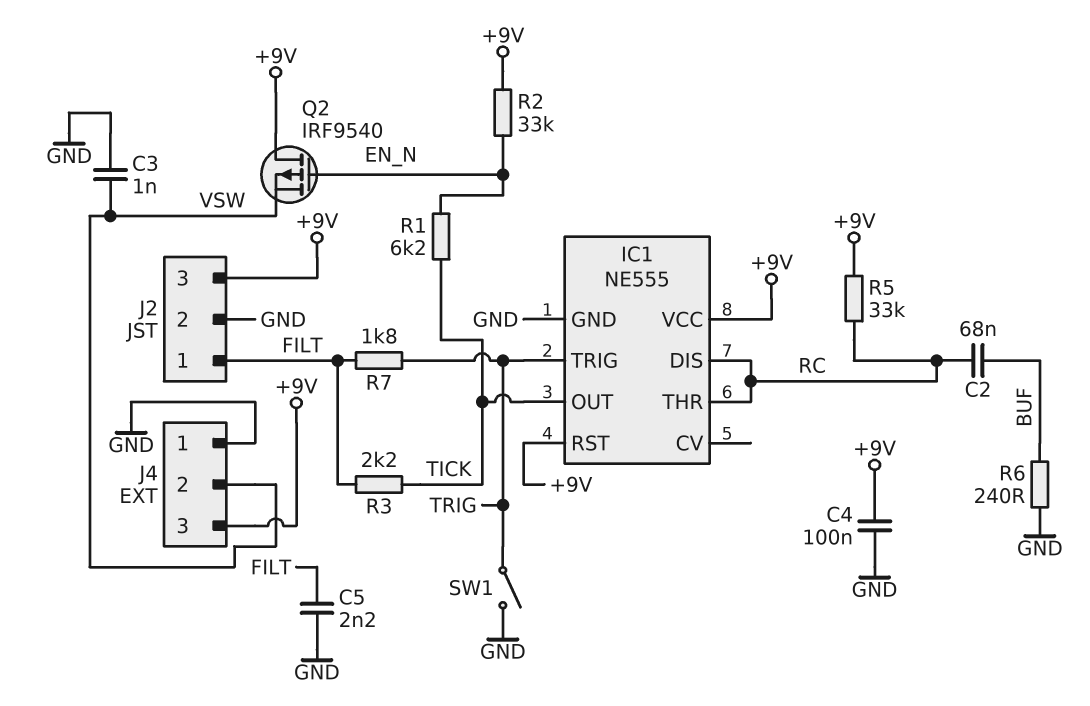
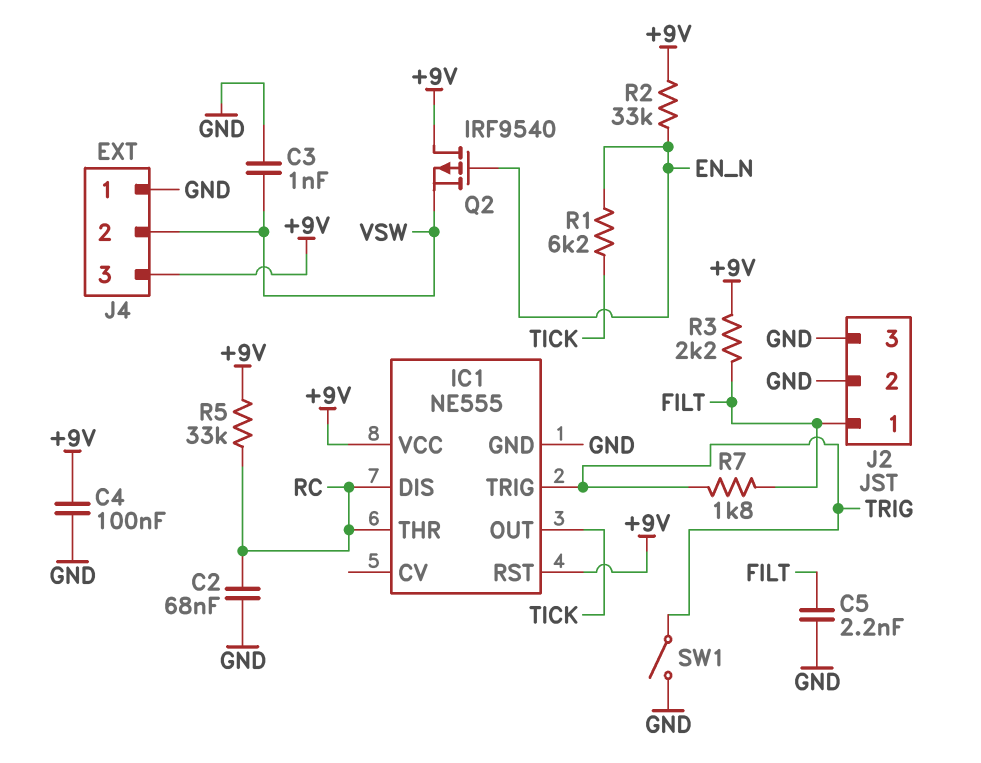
C2: 68nF (BUF, RC) -> 68nF (GND, RC)
J2 pin 3: +9V -> GND
R3: 2.2k (FILT, TICK) -> 2.2k (+9V, FILT)
R6: 240 (BUF, GND) -> none

